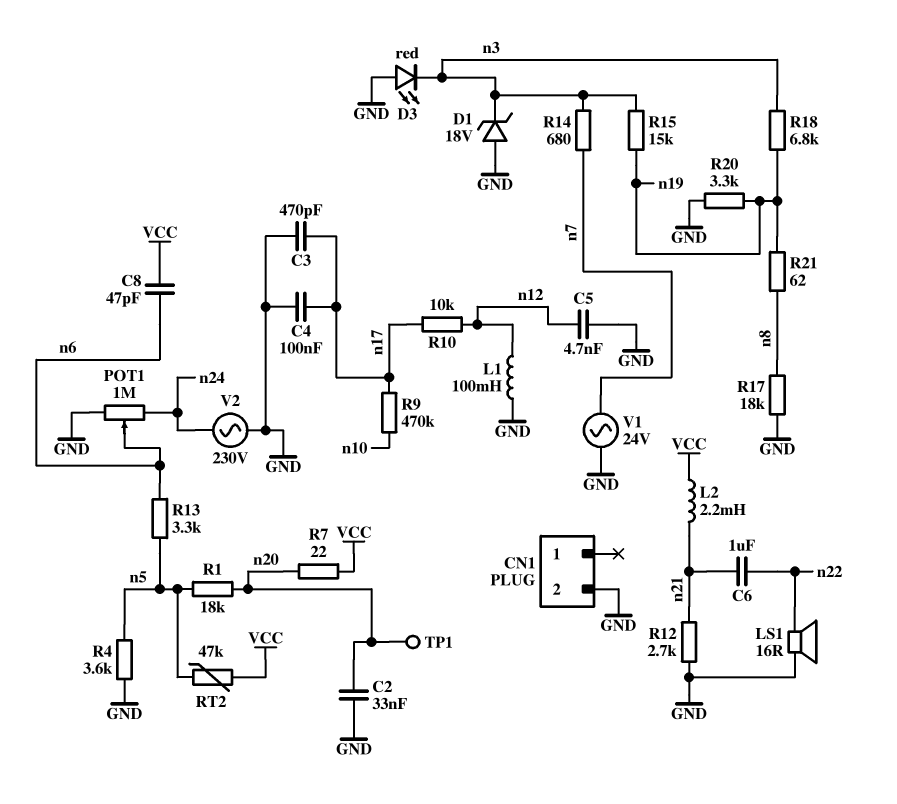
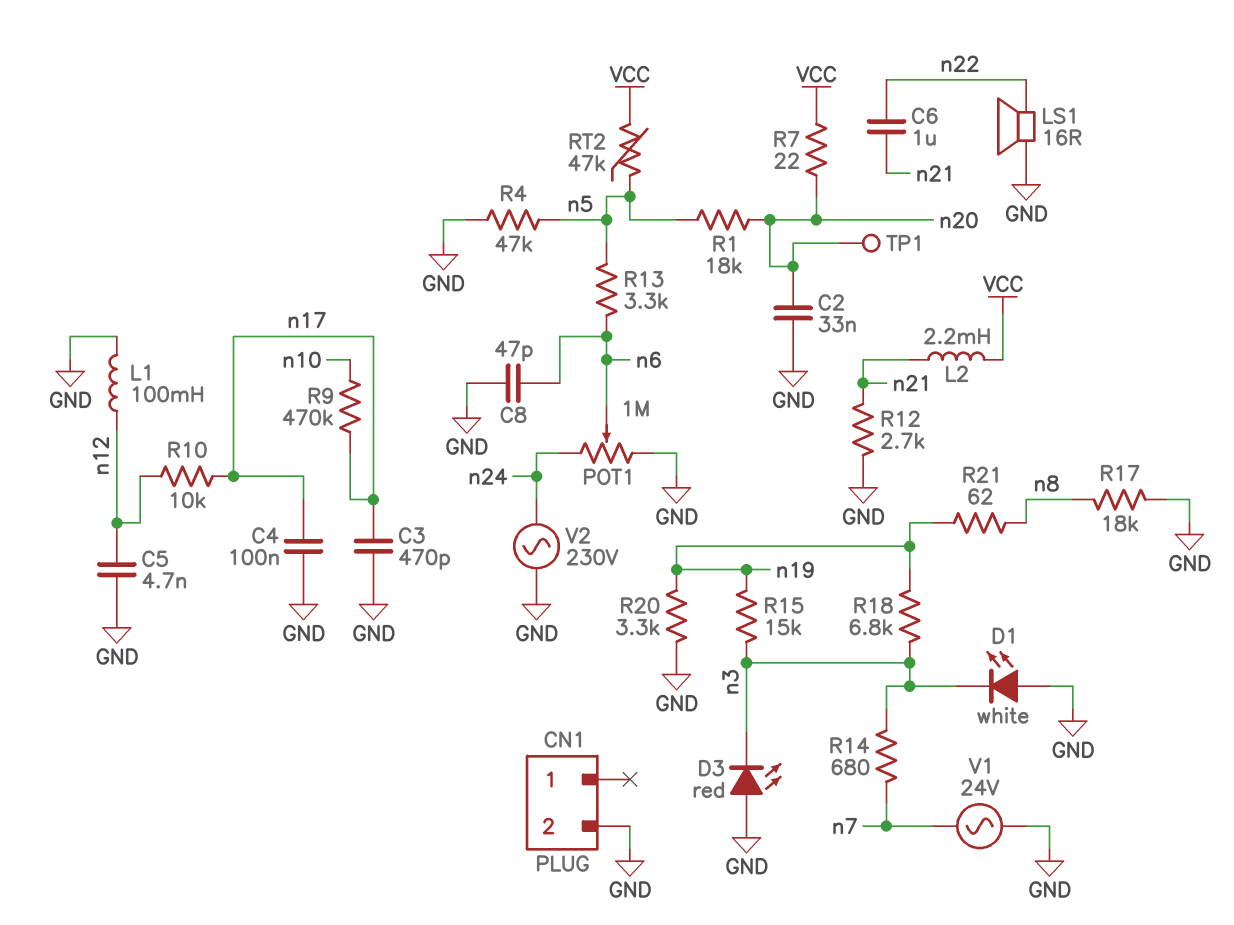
C8: 47pF (VCC, n6) -> 47pF (GND, n6)
D1: zener 18V (A GND, K n3) -> LED white (A GND, K n3)
R4: 3.6k (GND, n5) -> 47k (GND, n5)

